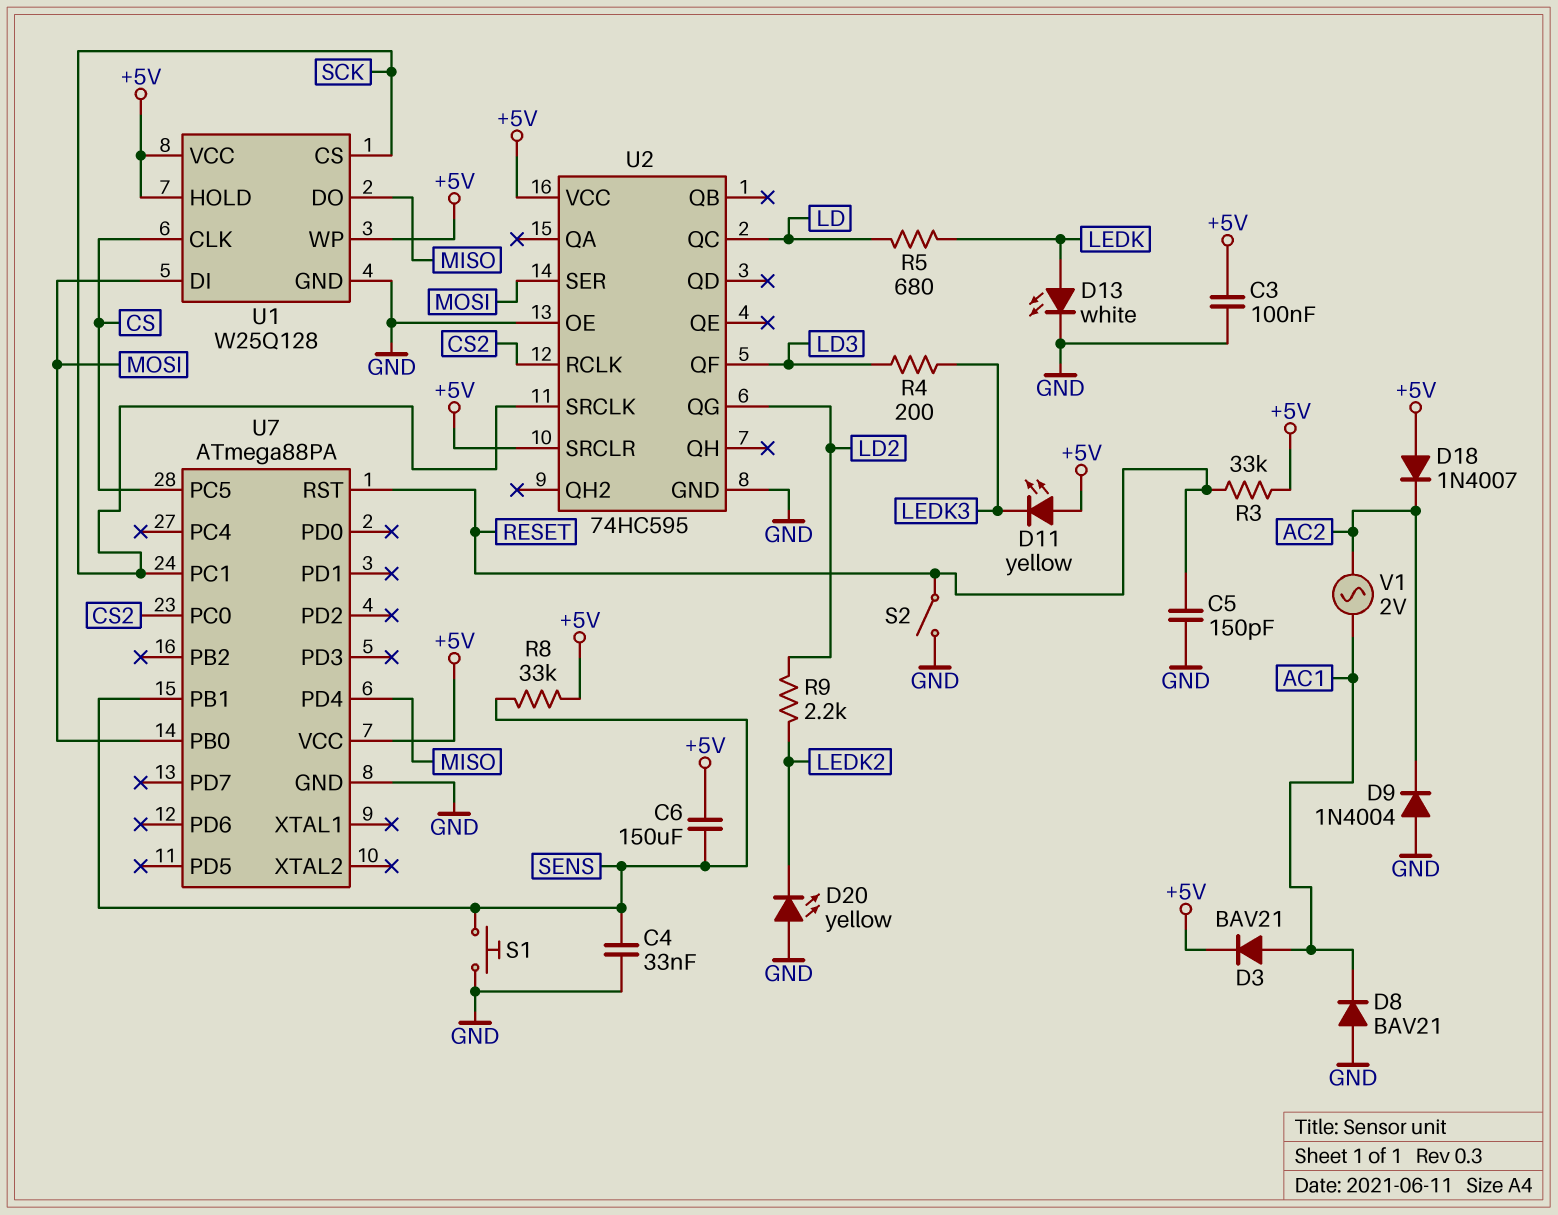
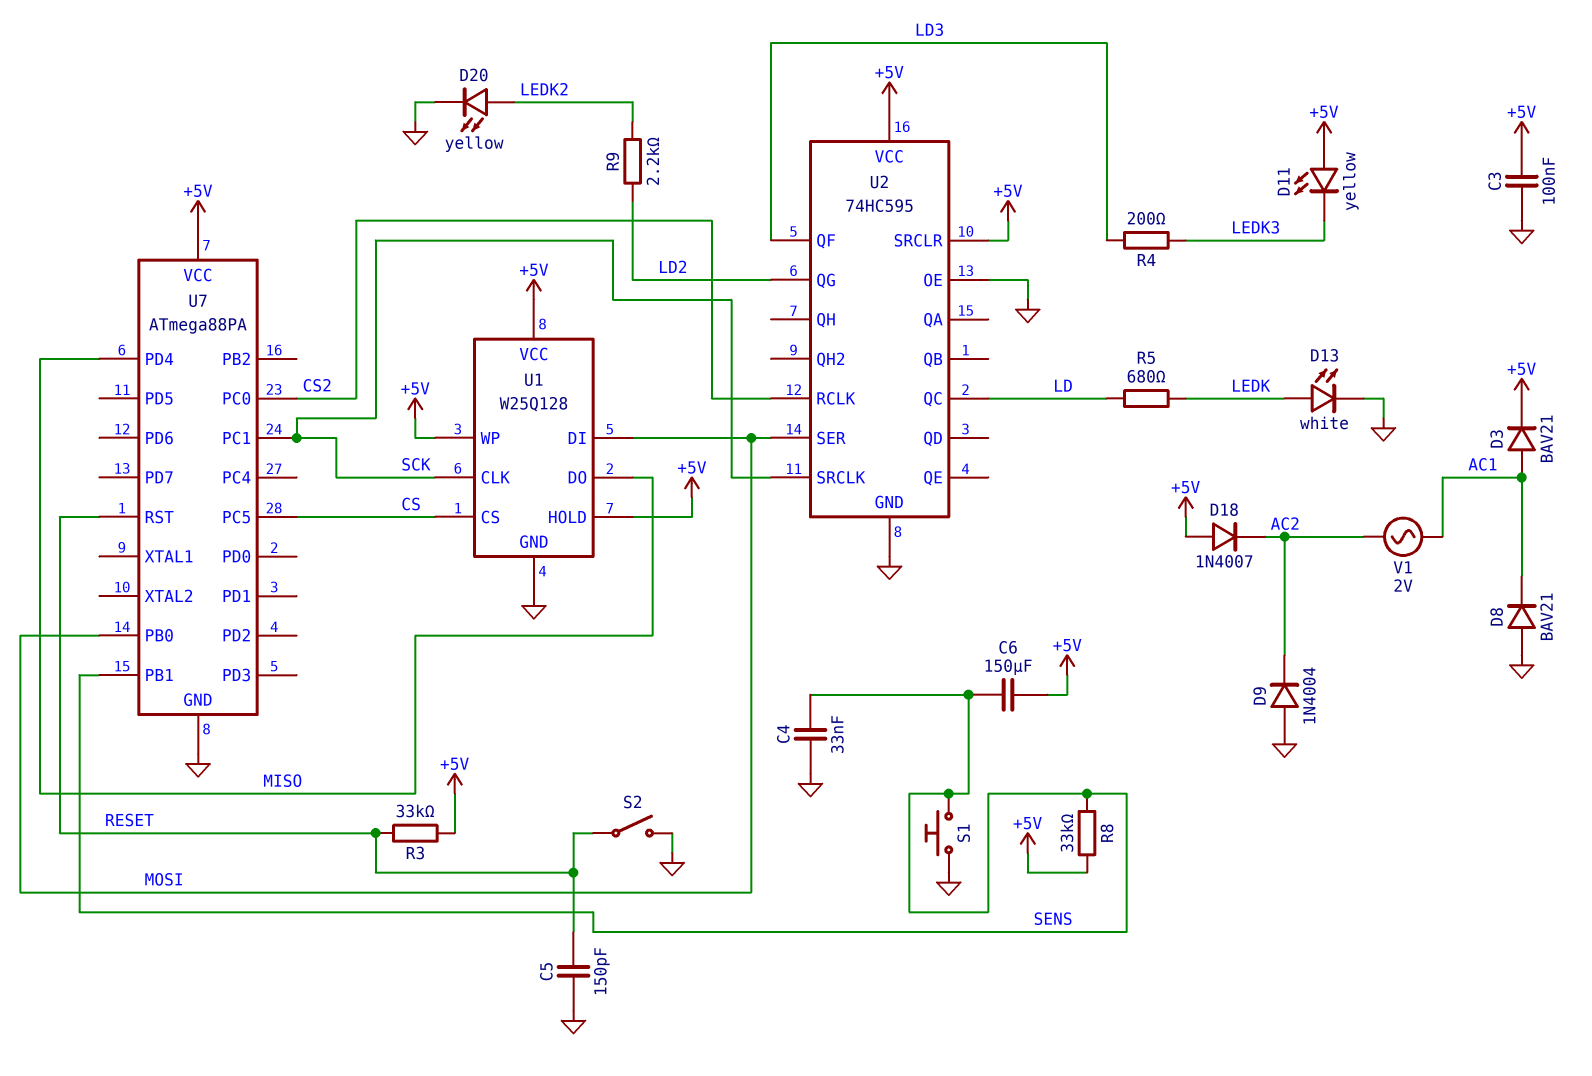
D20: LED yellow (A GND, K LEDK2) -> LED yellow (A LEDK2, K GND)
U1 pin CLK: CS -> SCK
U1 pin CS: SCK -> CS

